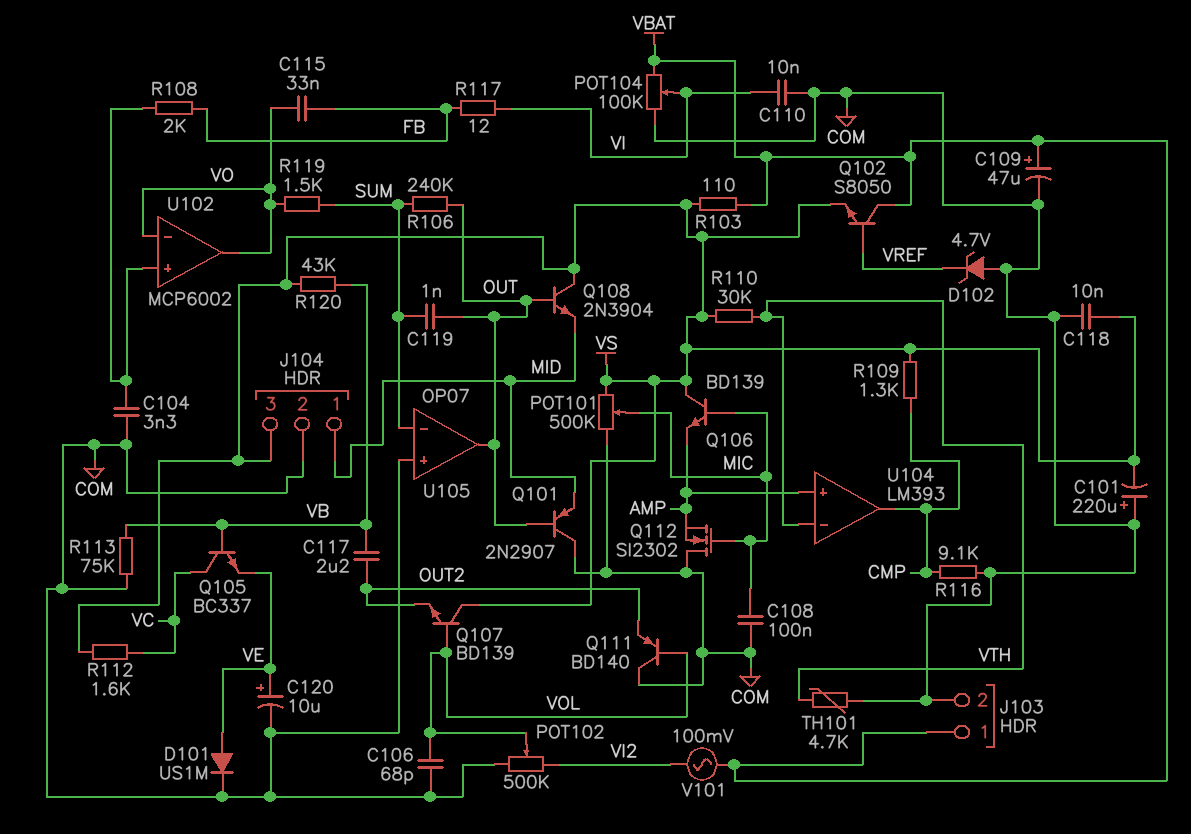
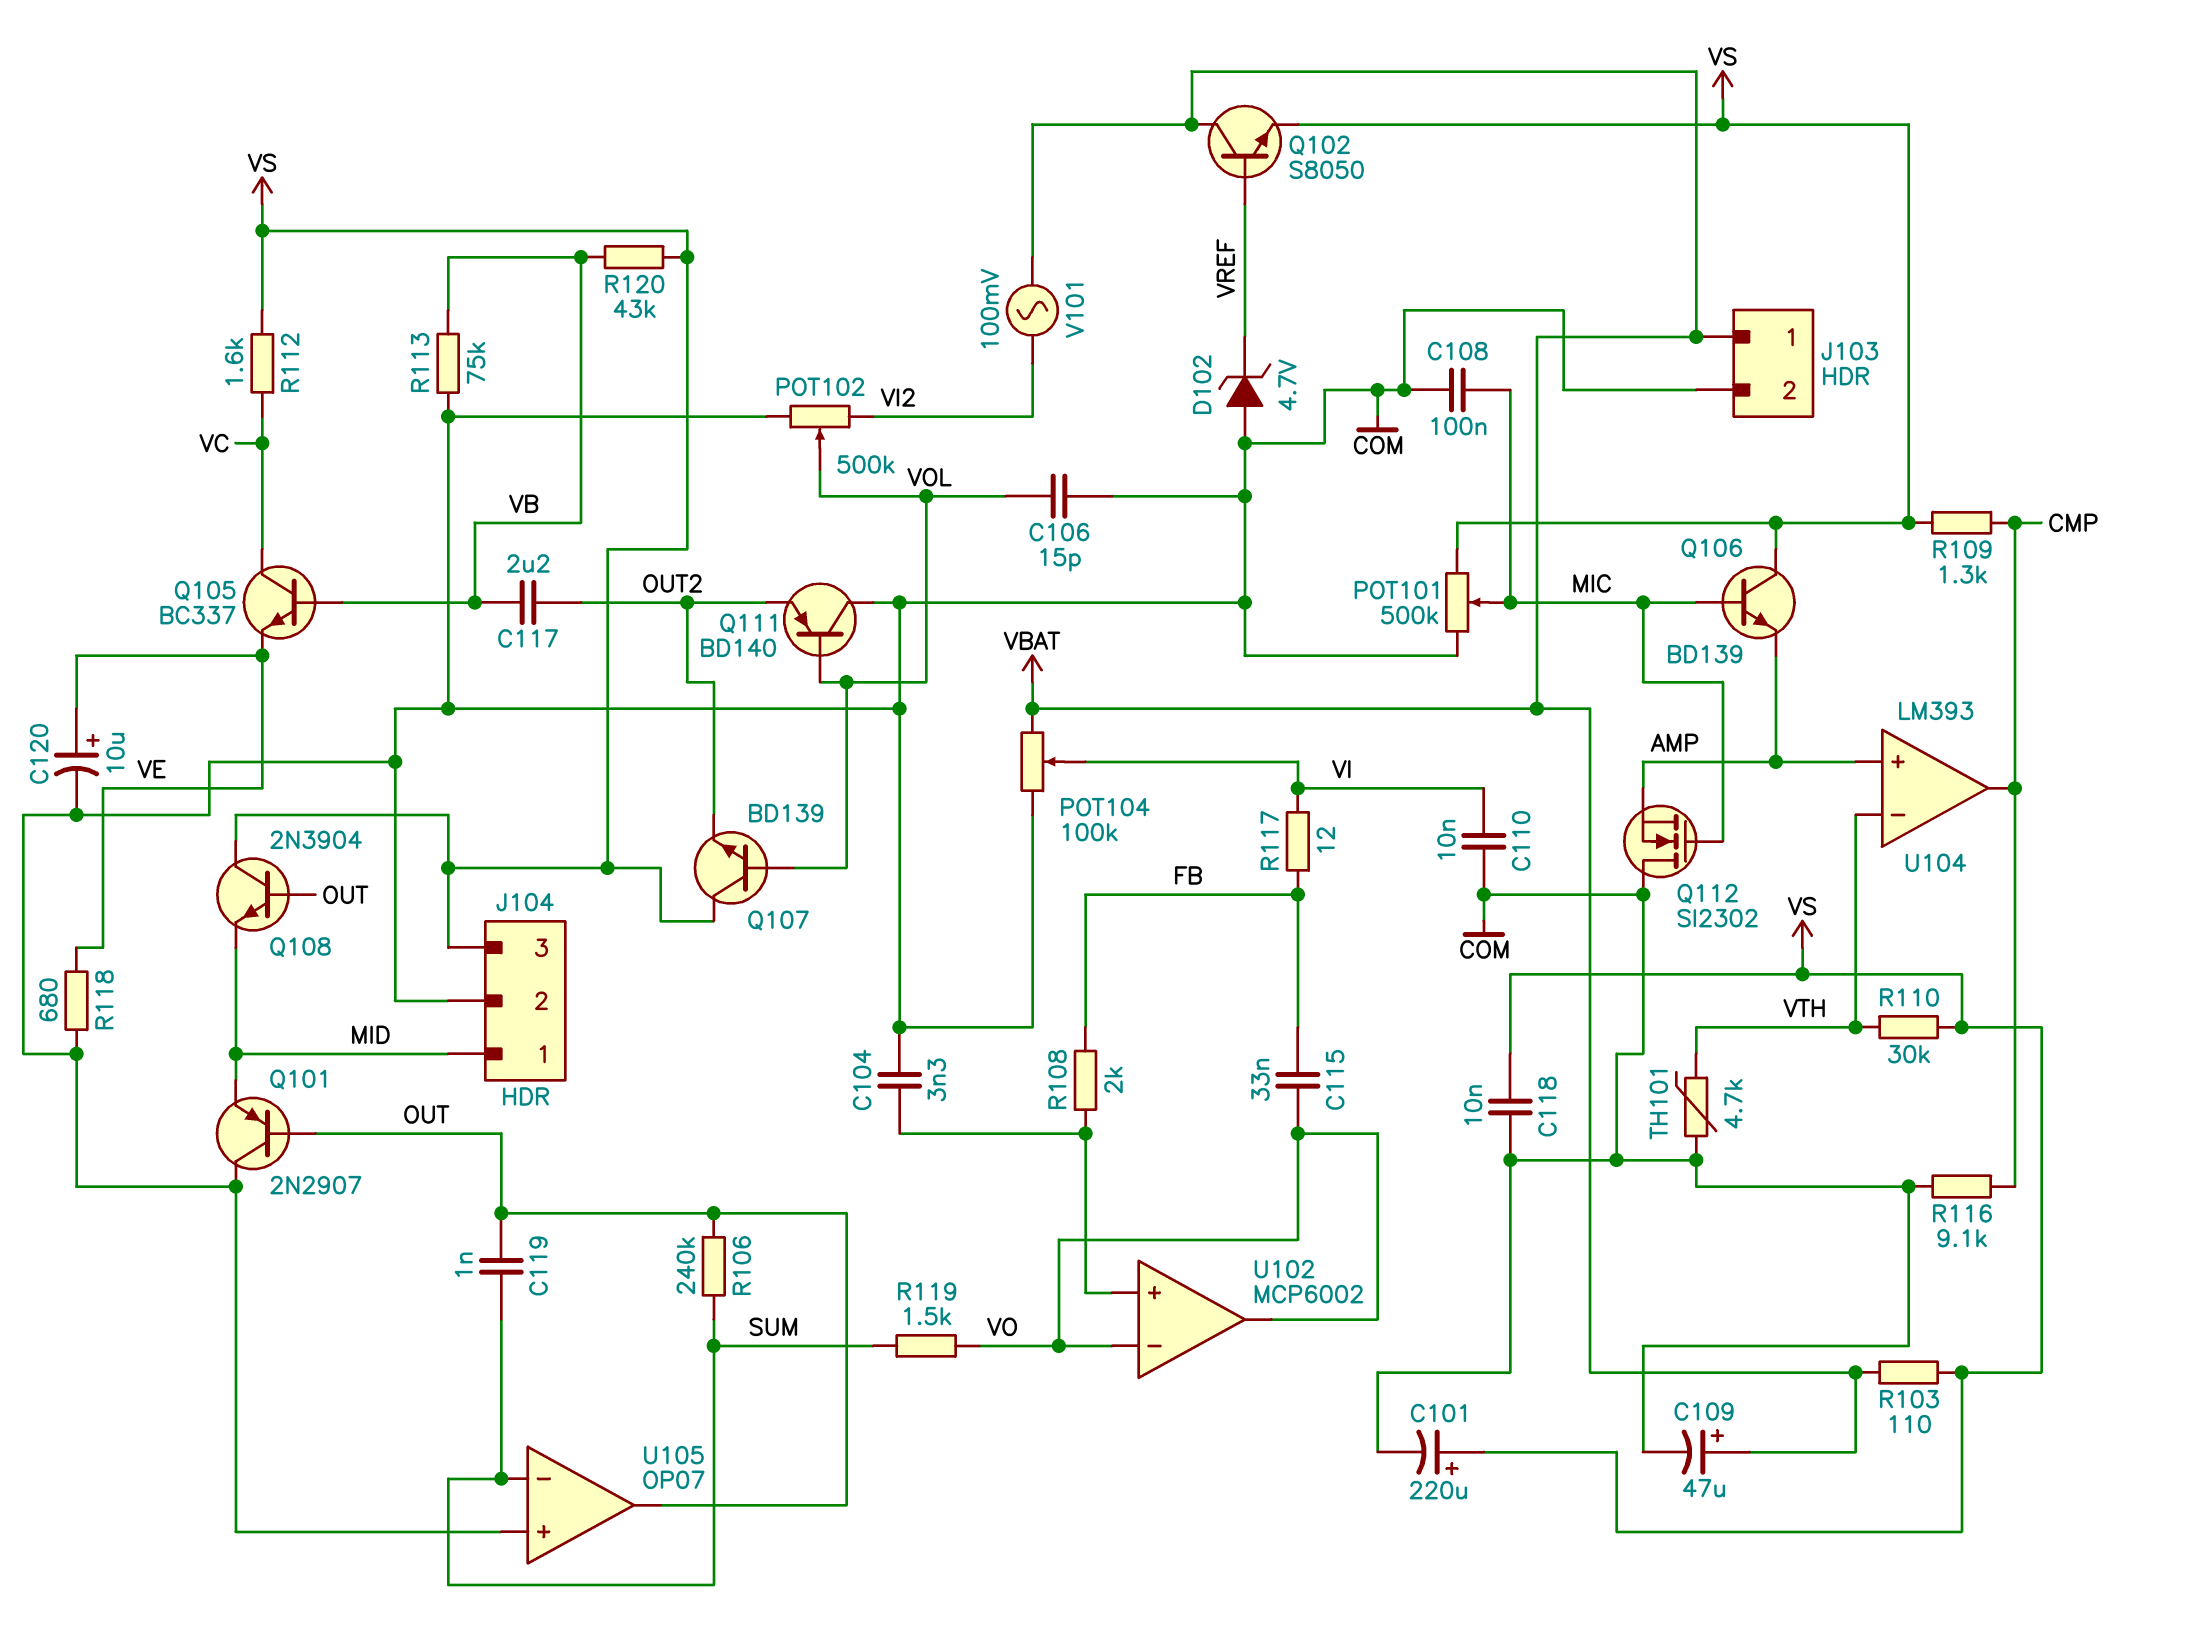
C101: 220uF (plus COM, minus VS) -> 220uF (plus VS, minus COM)
C106: 68pF (COM, VOL) -> 15pF (COM, VOL)
D101: diode US1M (A VE, K COM) -> none
R118: none -> 680 (COM, VE)

